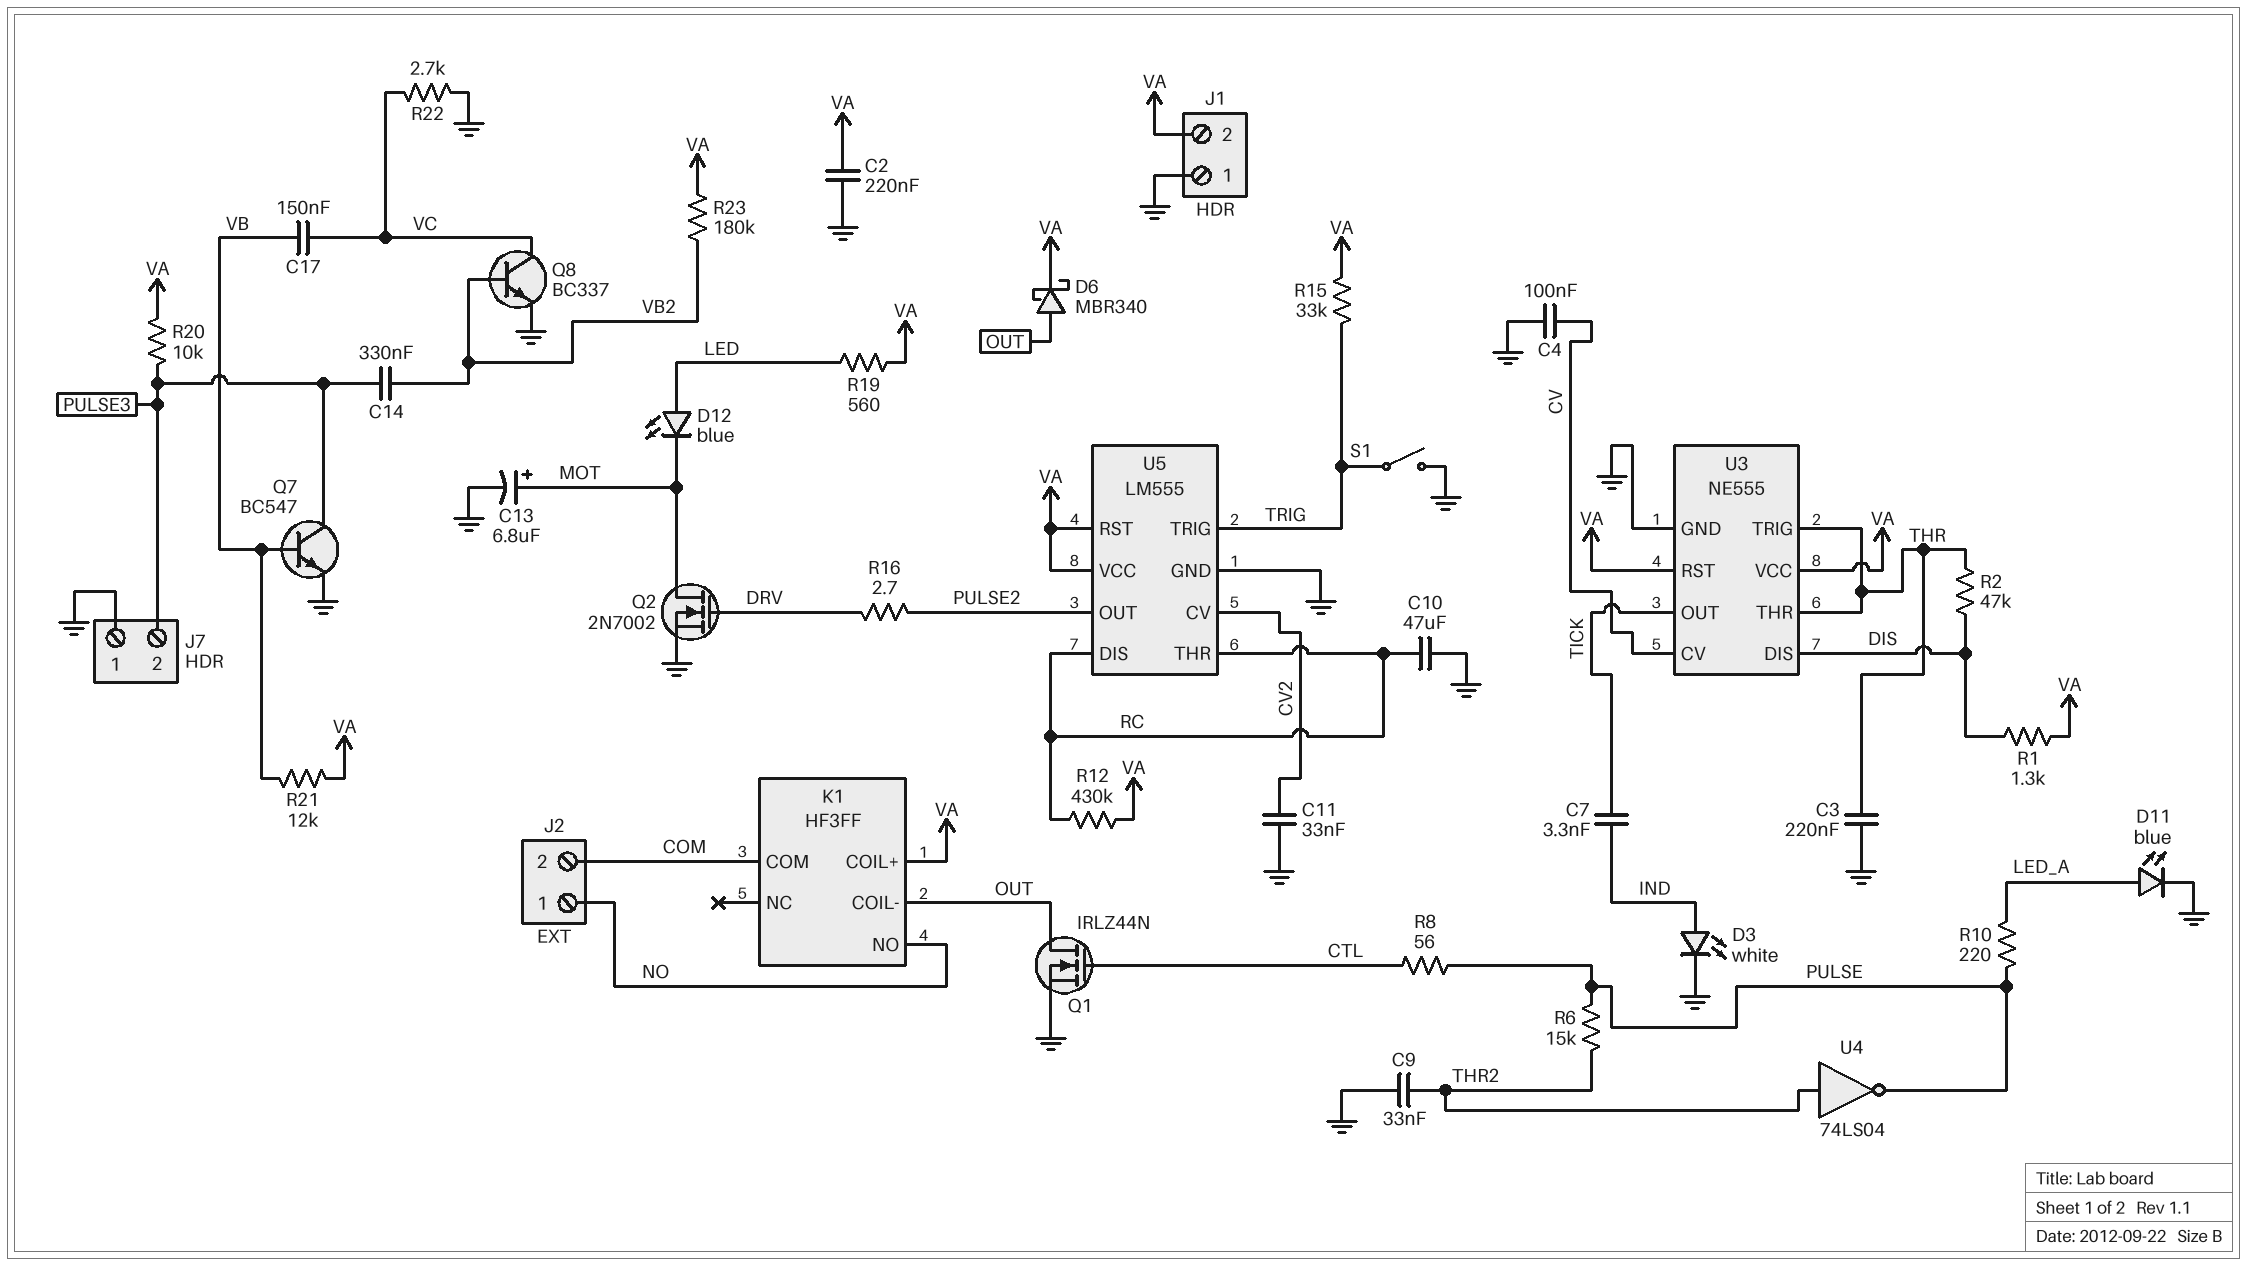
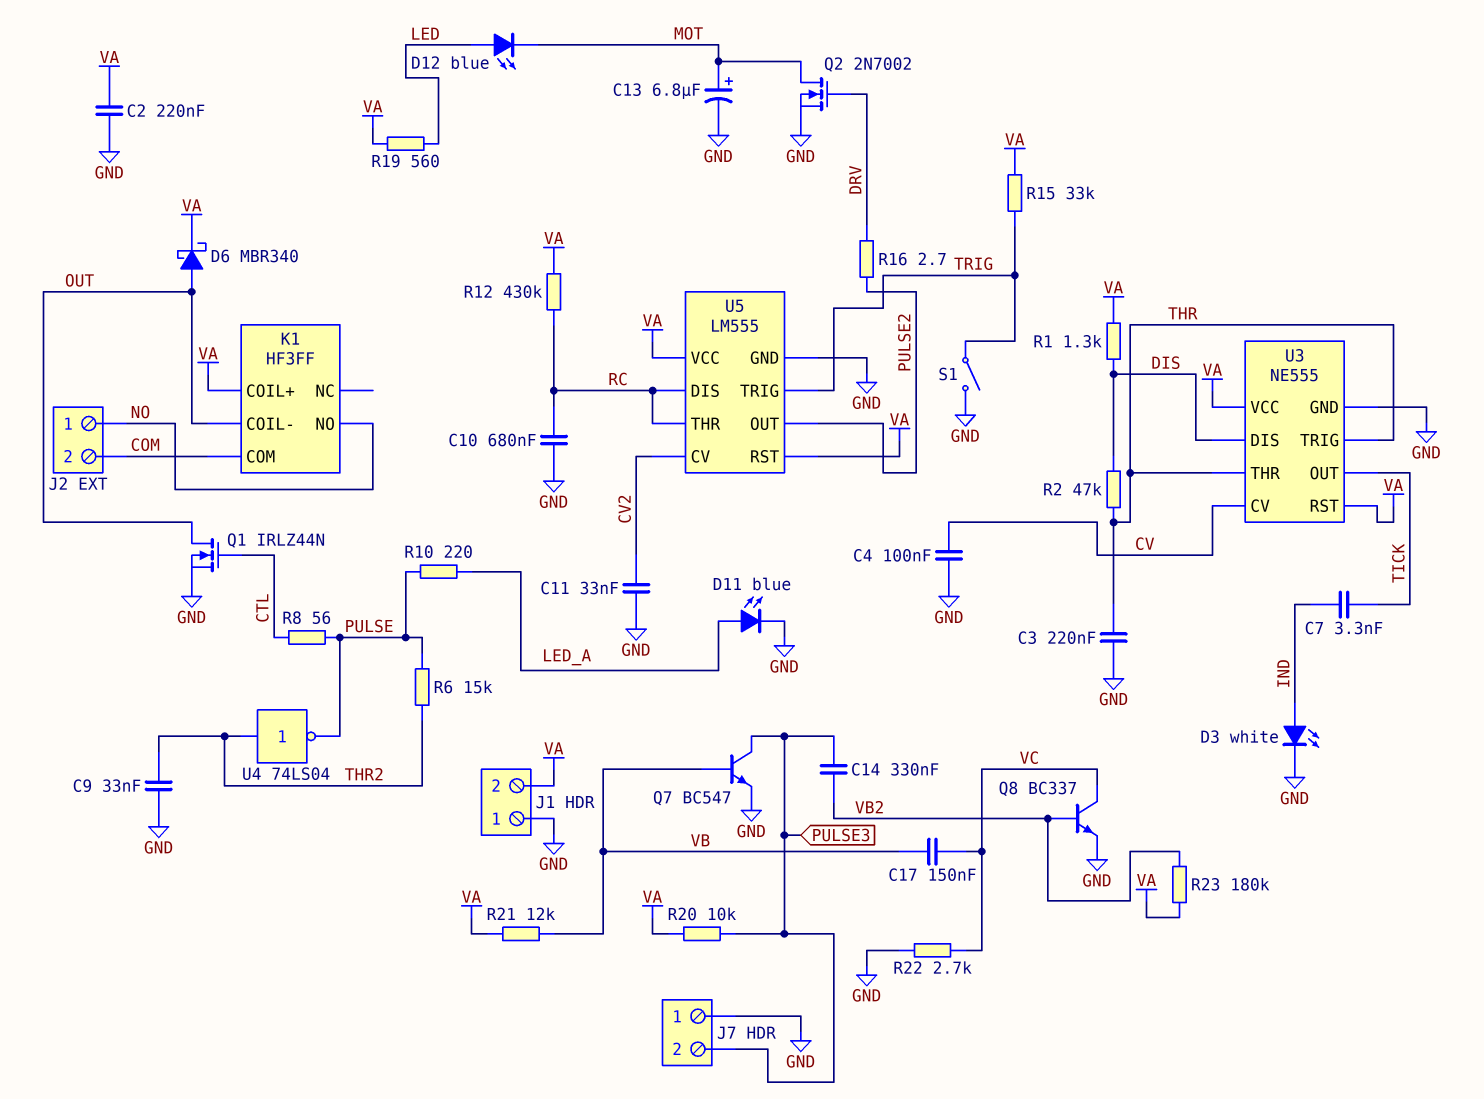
C10: 47uF (GND, RC) -> 680nF (GND, RC)

